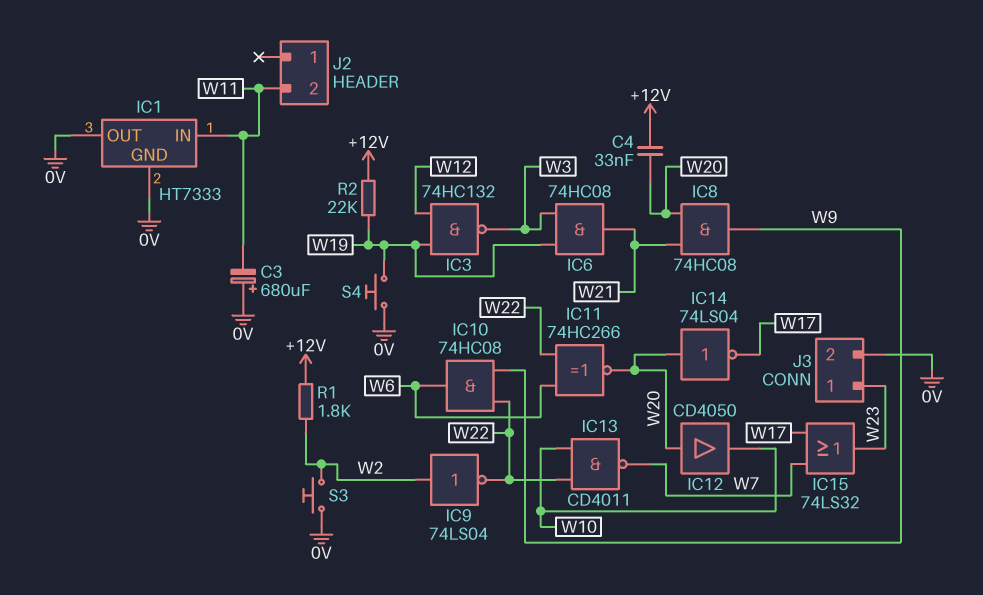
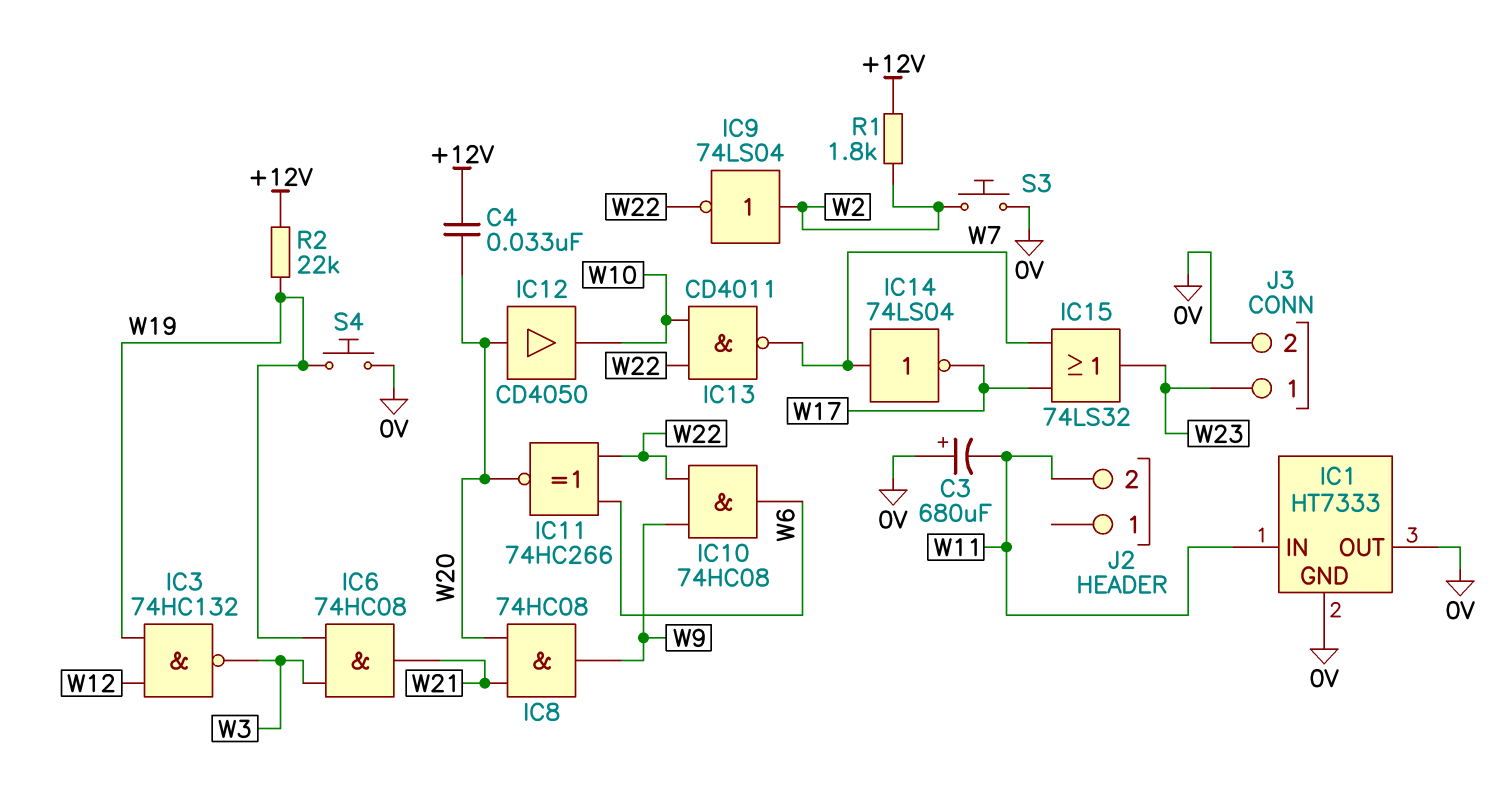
IC14: NOT 74LS04 (in W20, out W17) -> NOT 74LS04 (in W7, out W17)

